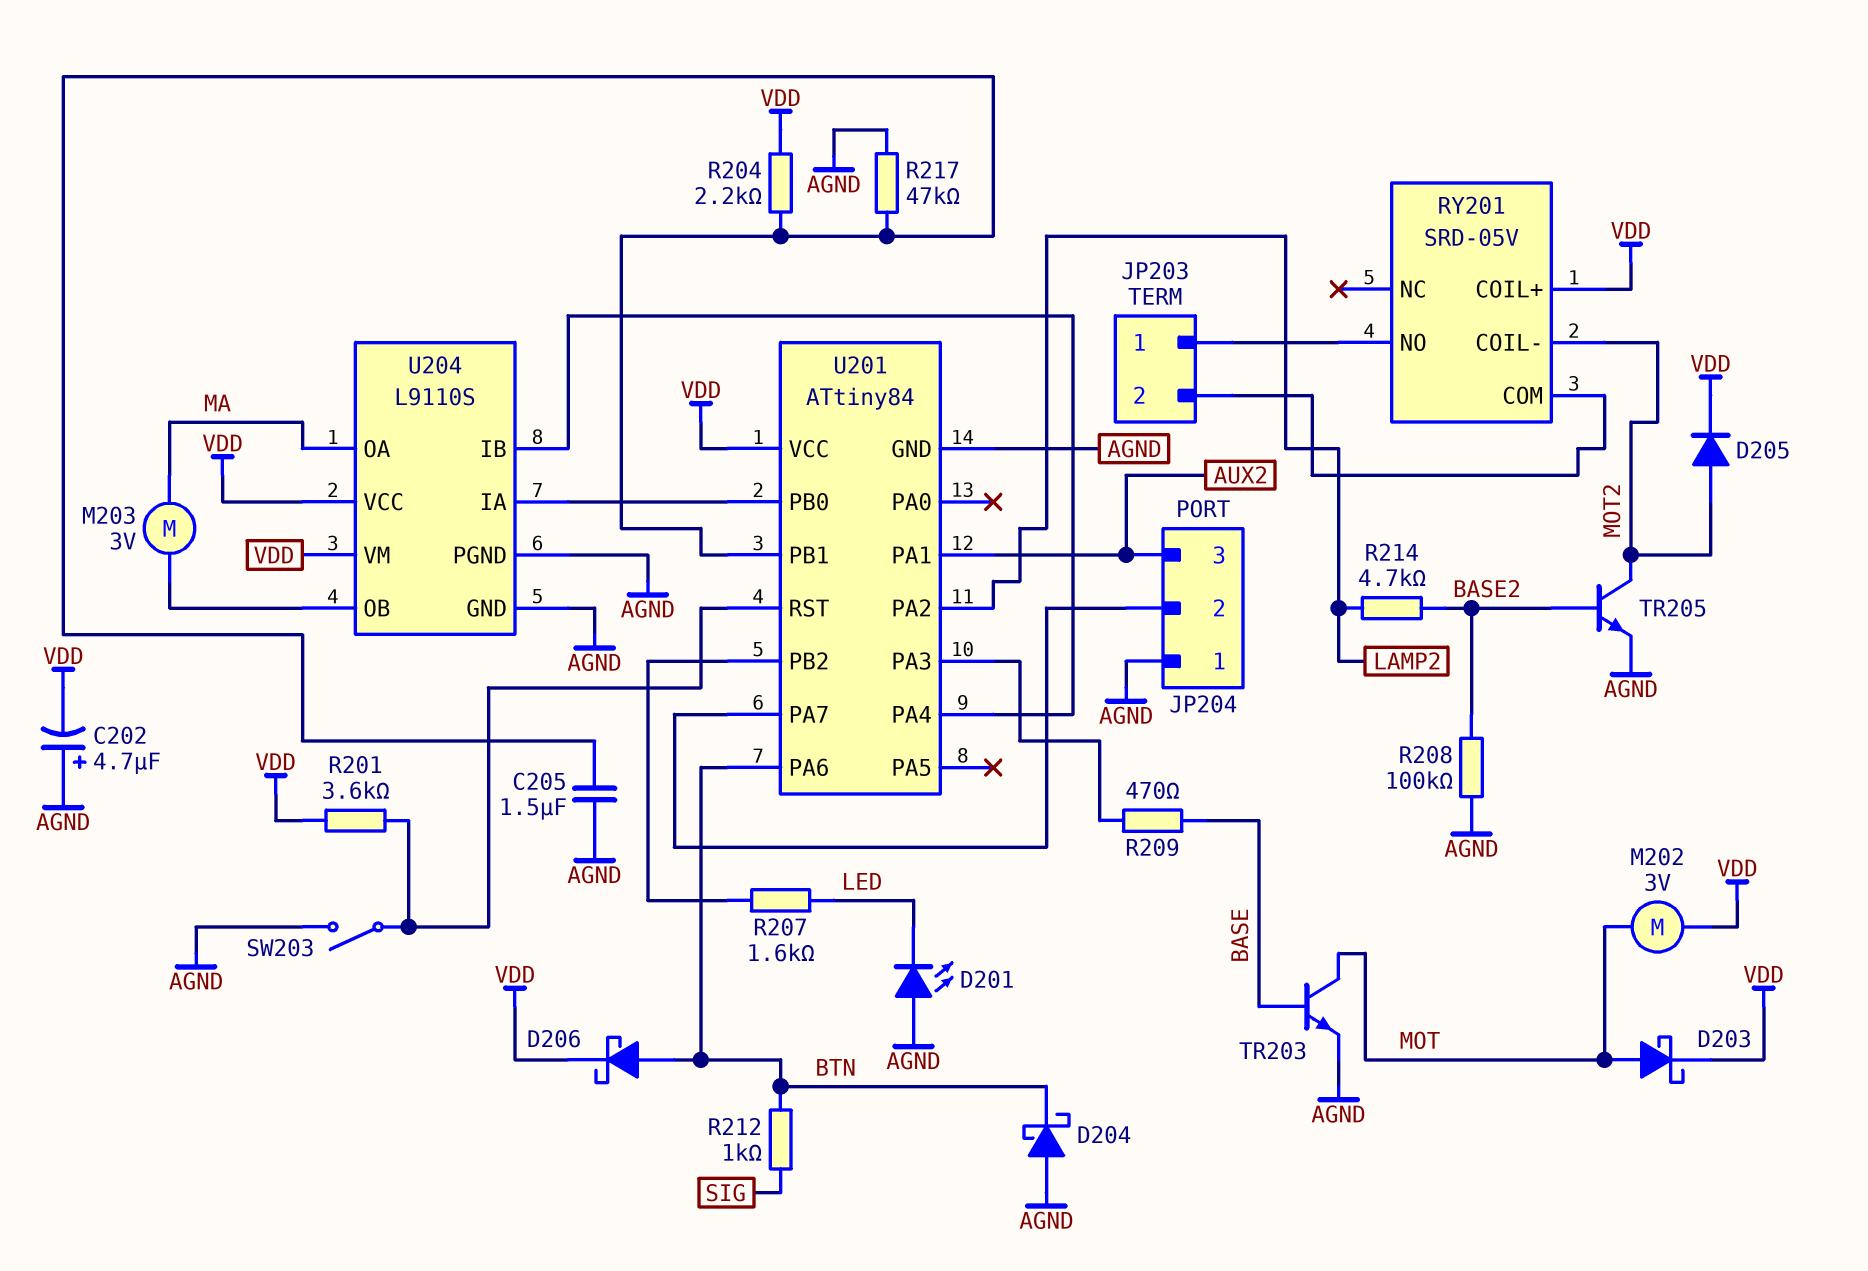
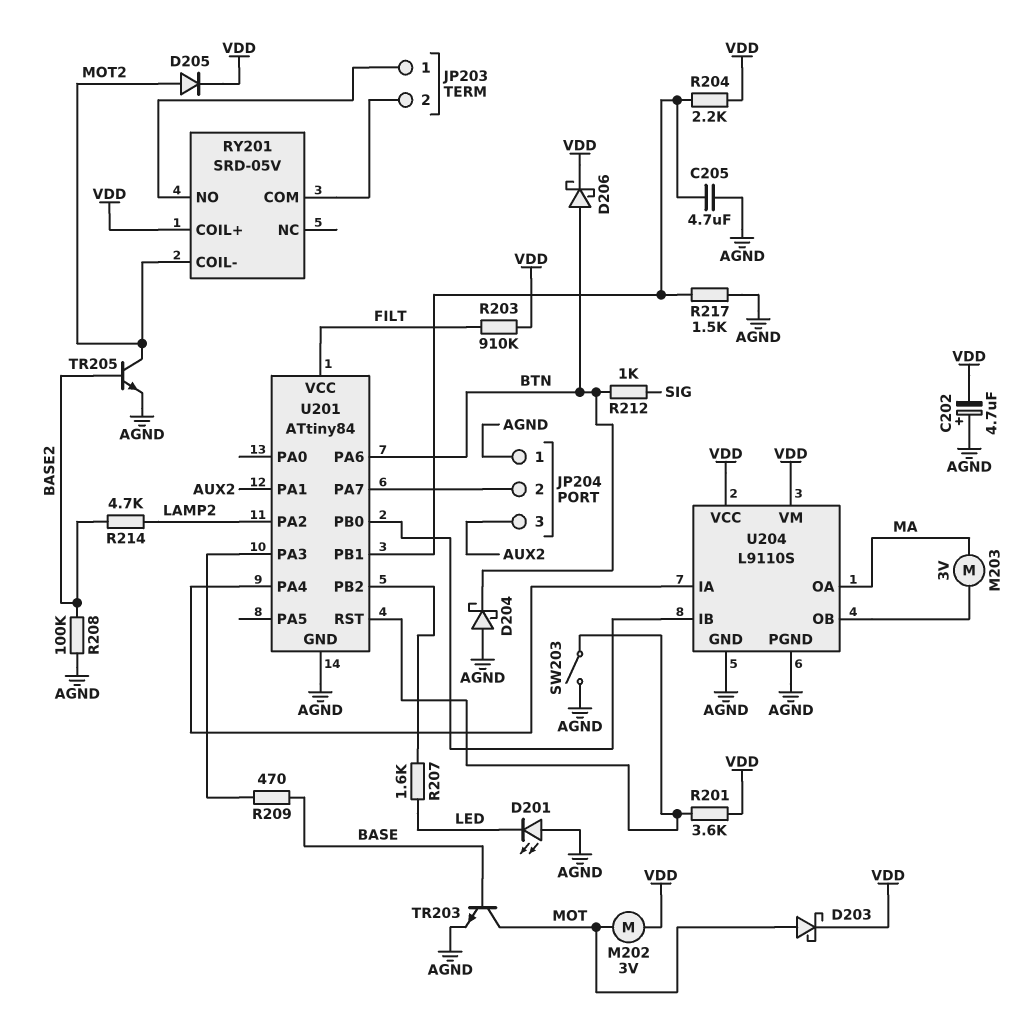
C205: 1.5uF (AGND, U201/PB1) -> 4.7uF (AGND, U201/PB1)
R203: none -> 910k (FILT, VDD)
R217: 47k (AGND, U201/PB1) -> 1.5k (AGND, U201/PB1)
U201 pin VCC: VDD -> FILT
U204 pin IA: U201/PB0 -> U201/PA4
U204 pin IB: U201/PA4 -> U201/PB0

